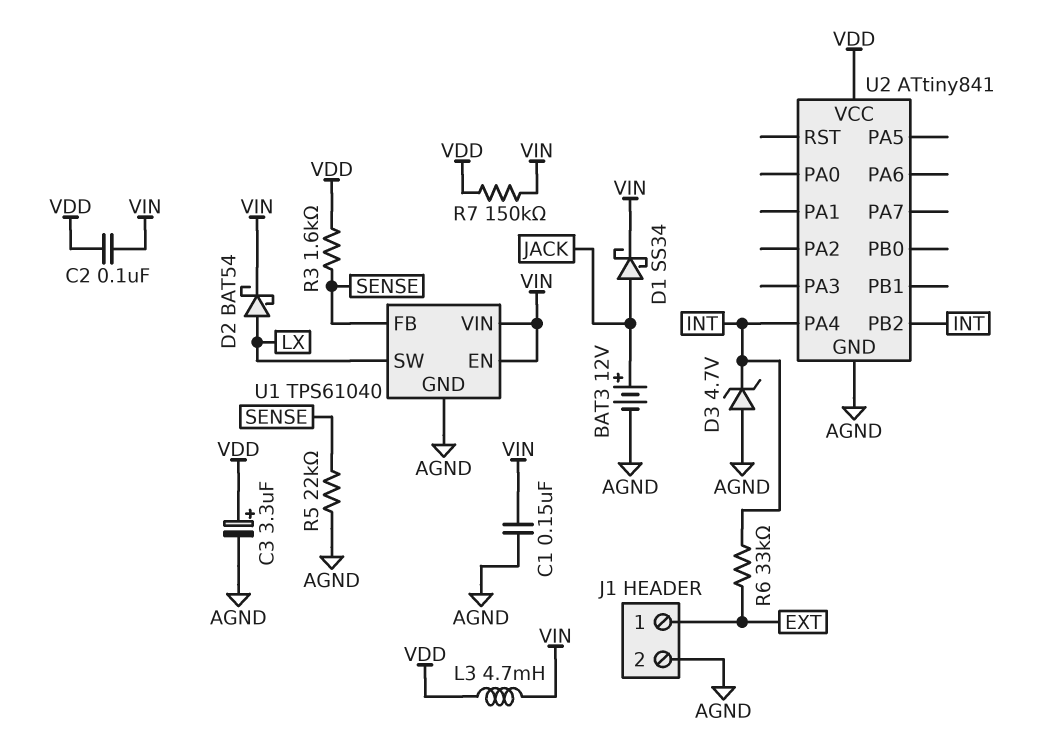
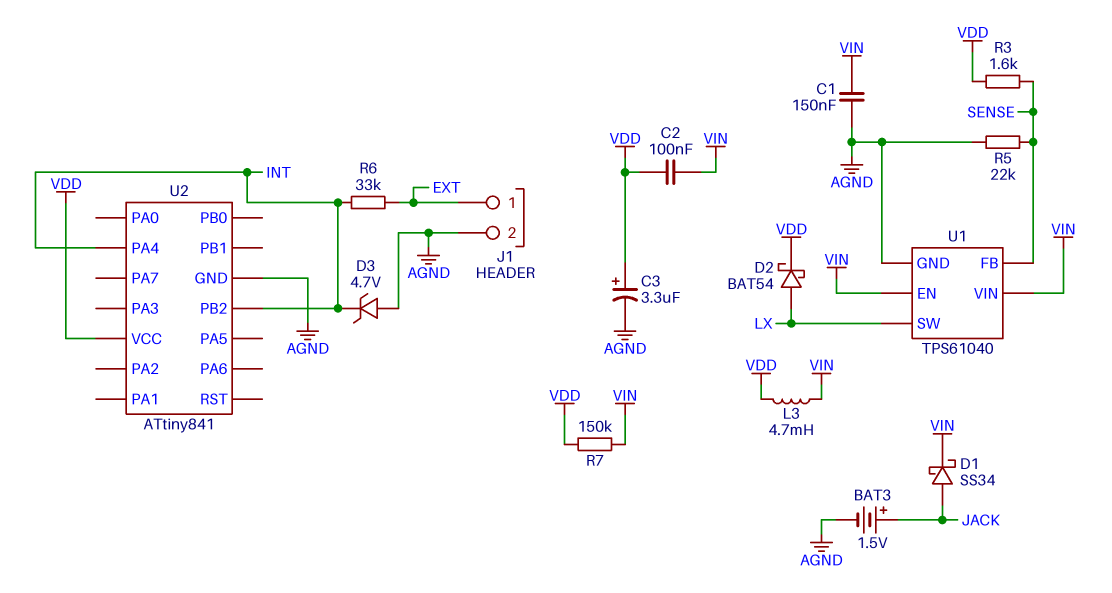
BAT3: 12V (plus JACK, minus AGND) -> 1.5V (plus JACK, minus AGND)
D2: schottky BAT54 (A LX, K VIN) -> schottky BAT54 (A LX, K VDD)

